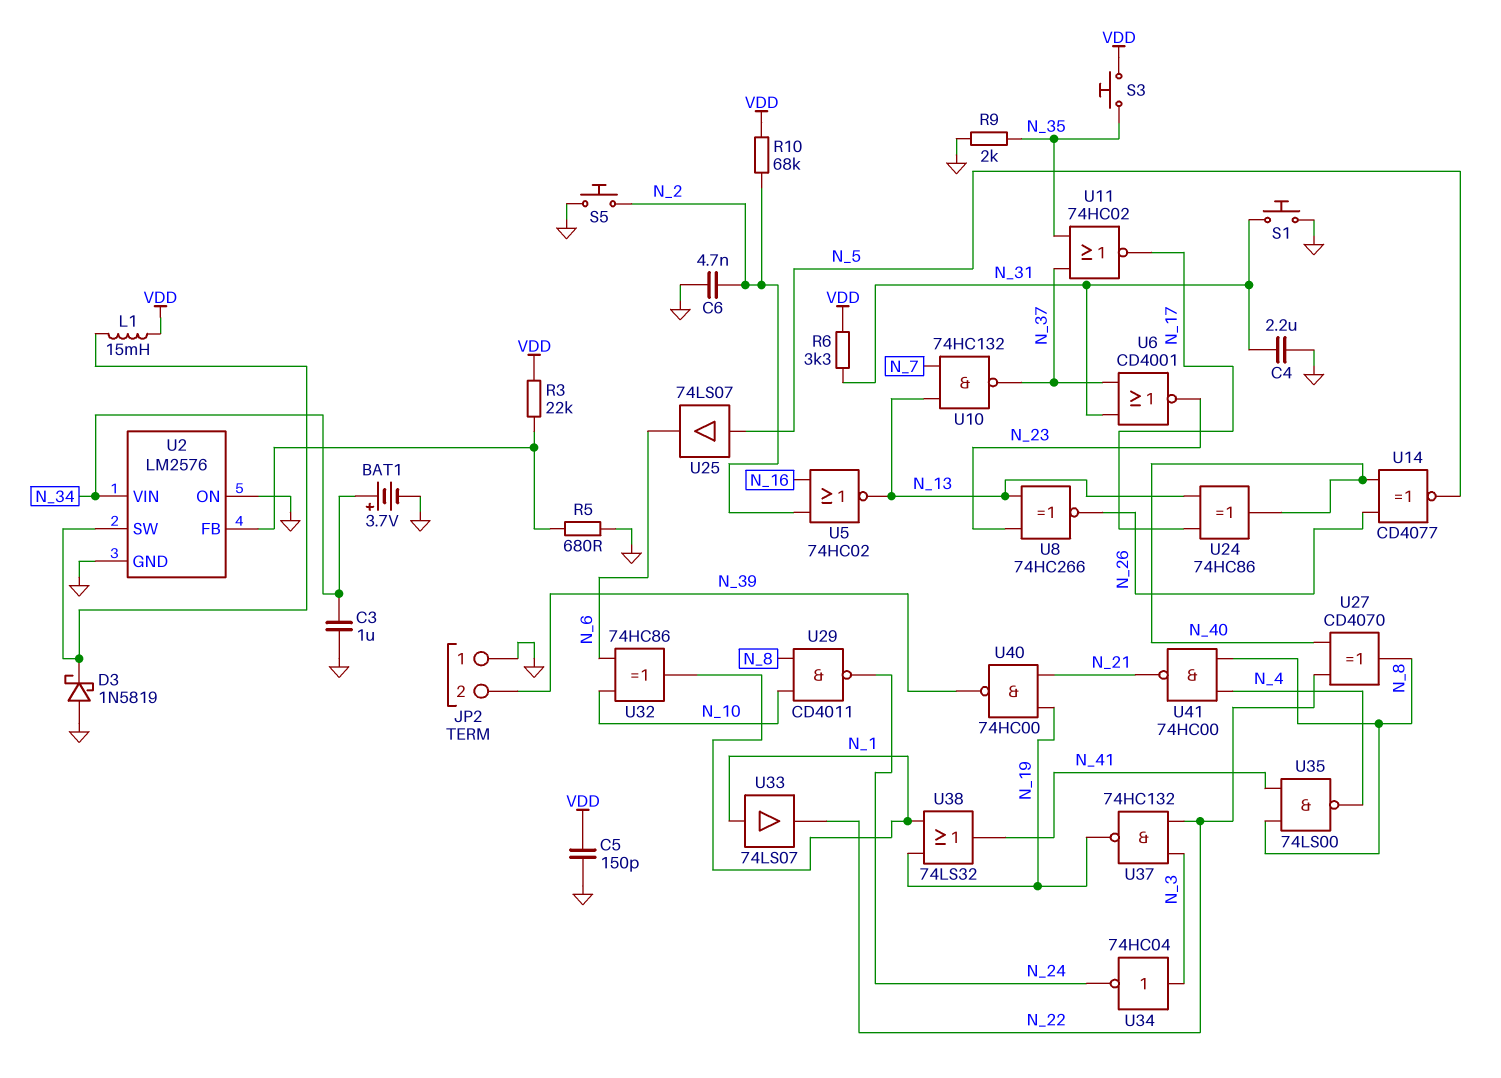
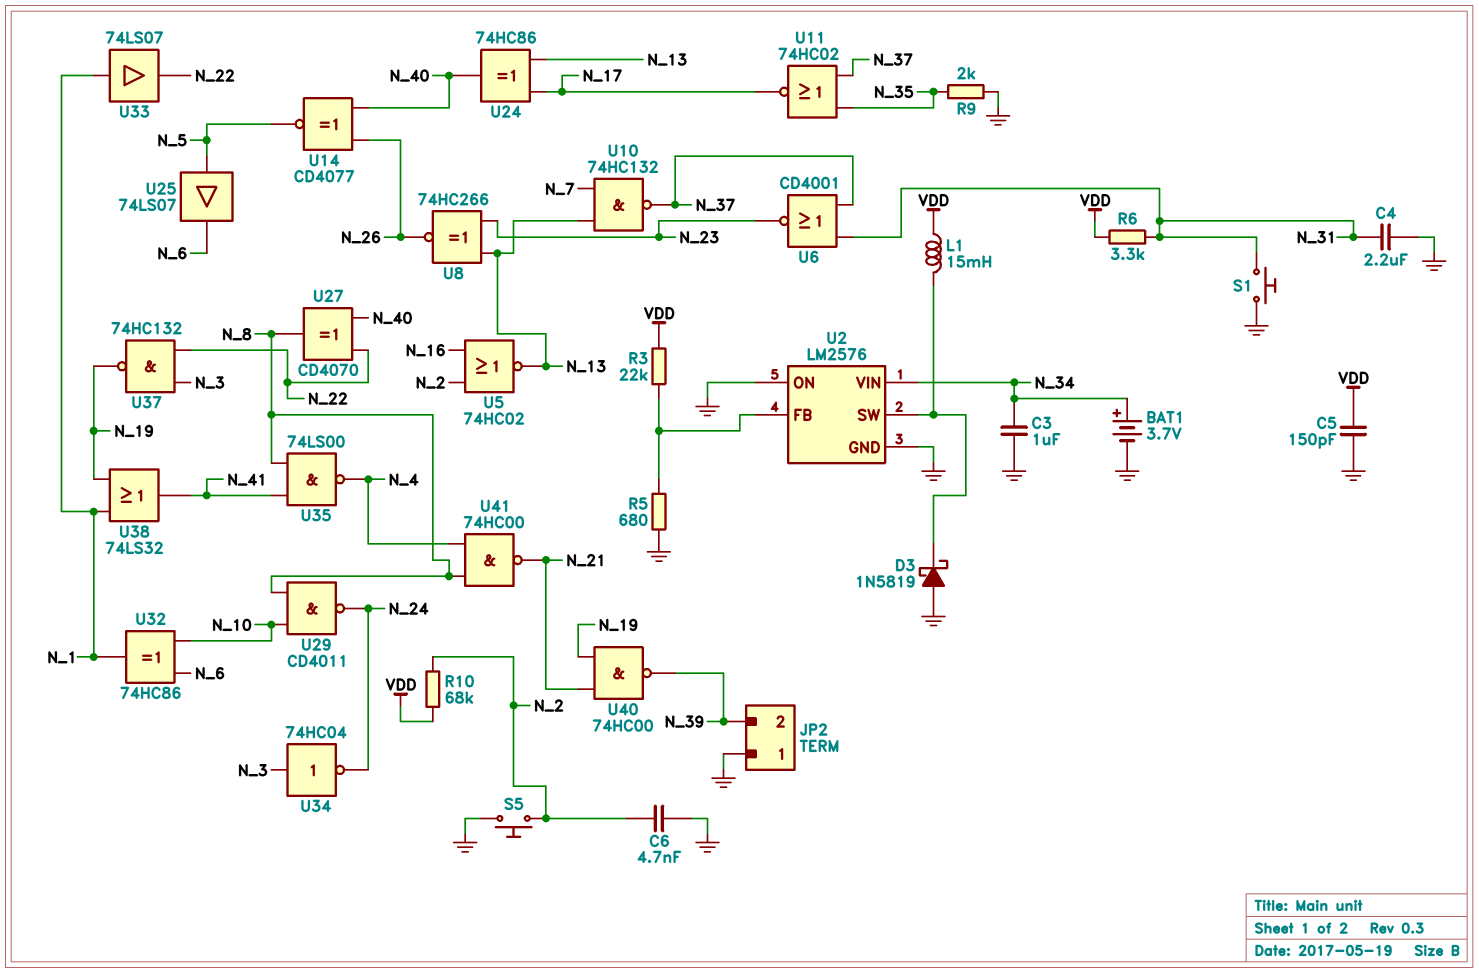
S3: button (N_35, VDD) -> none

